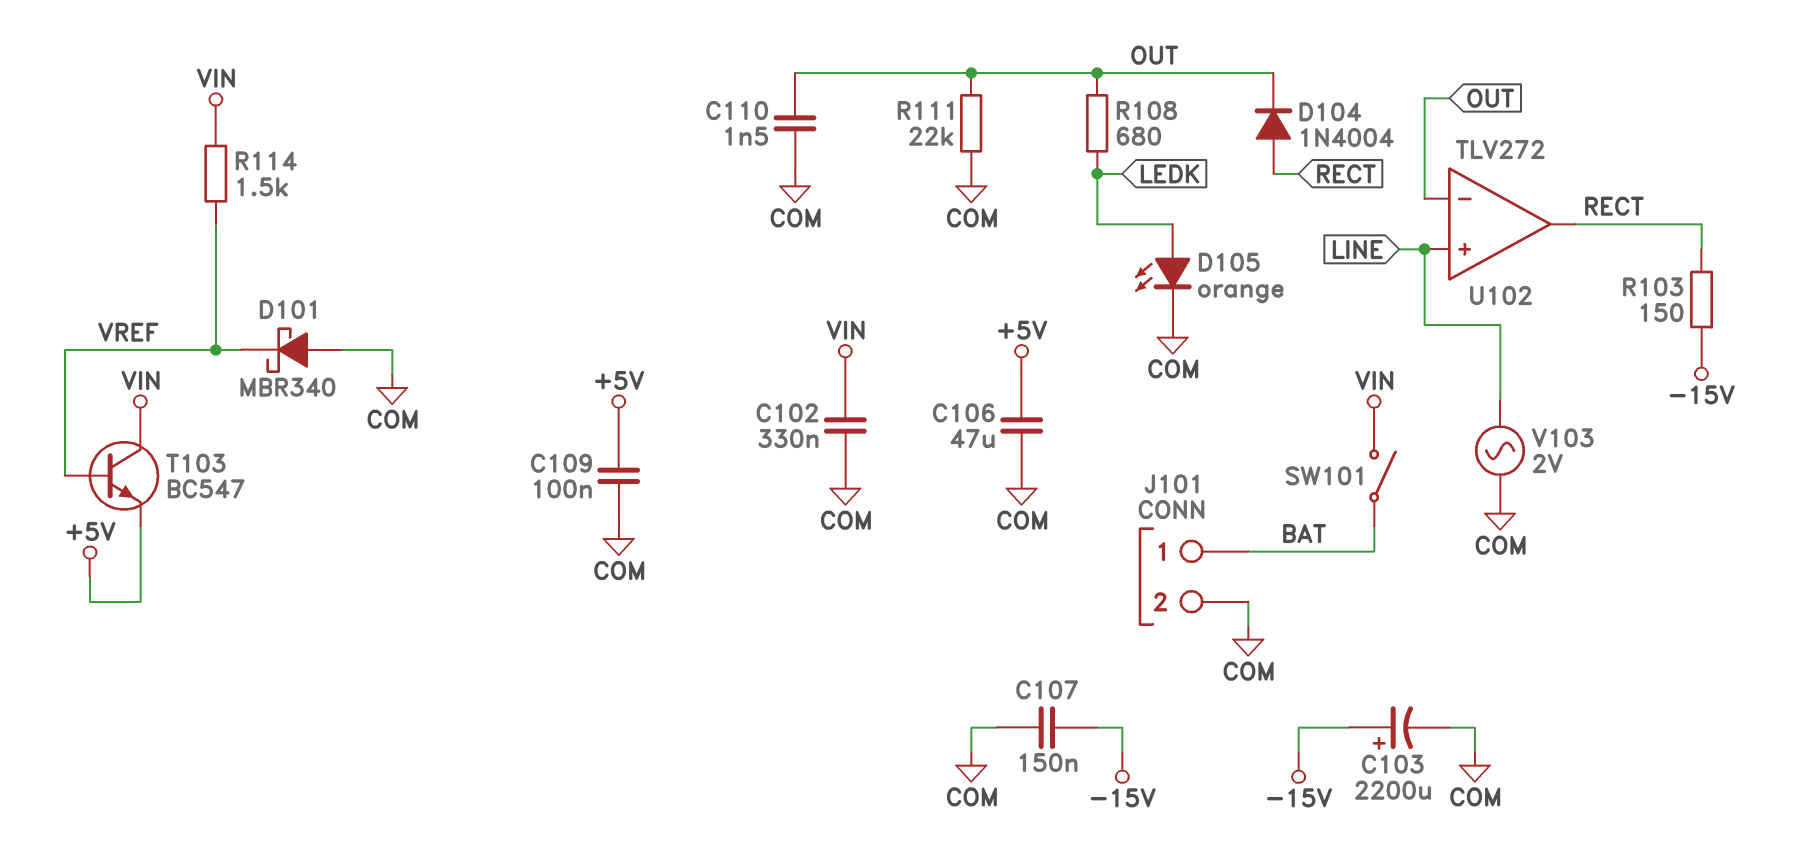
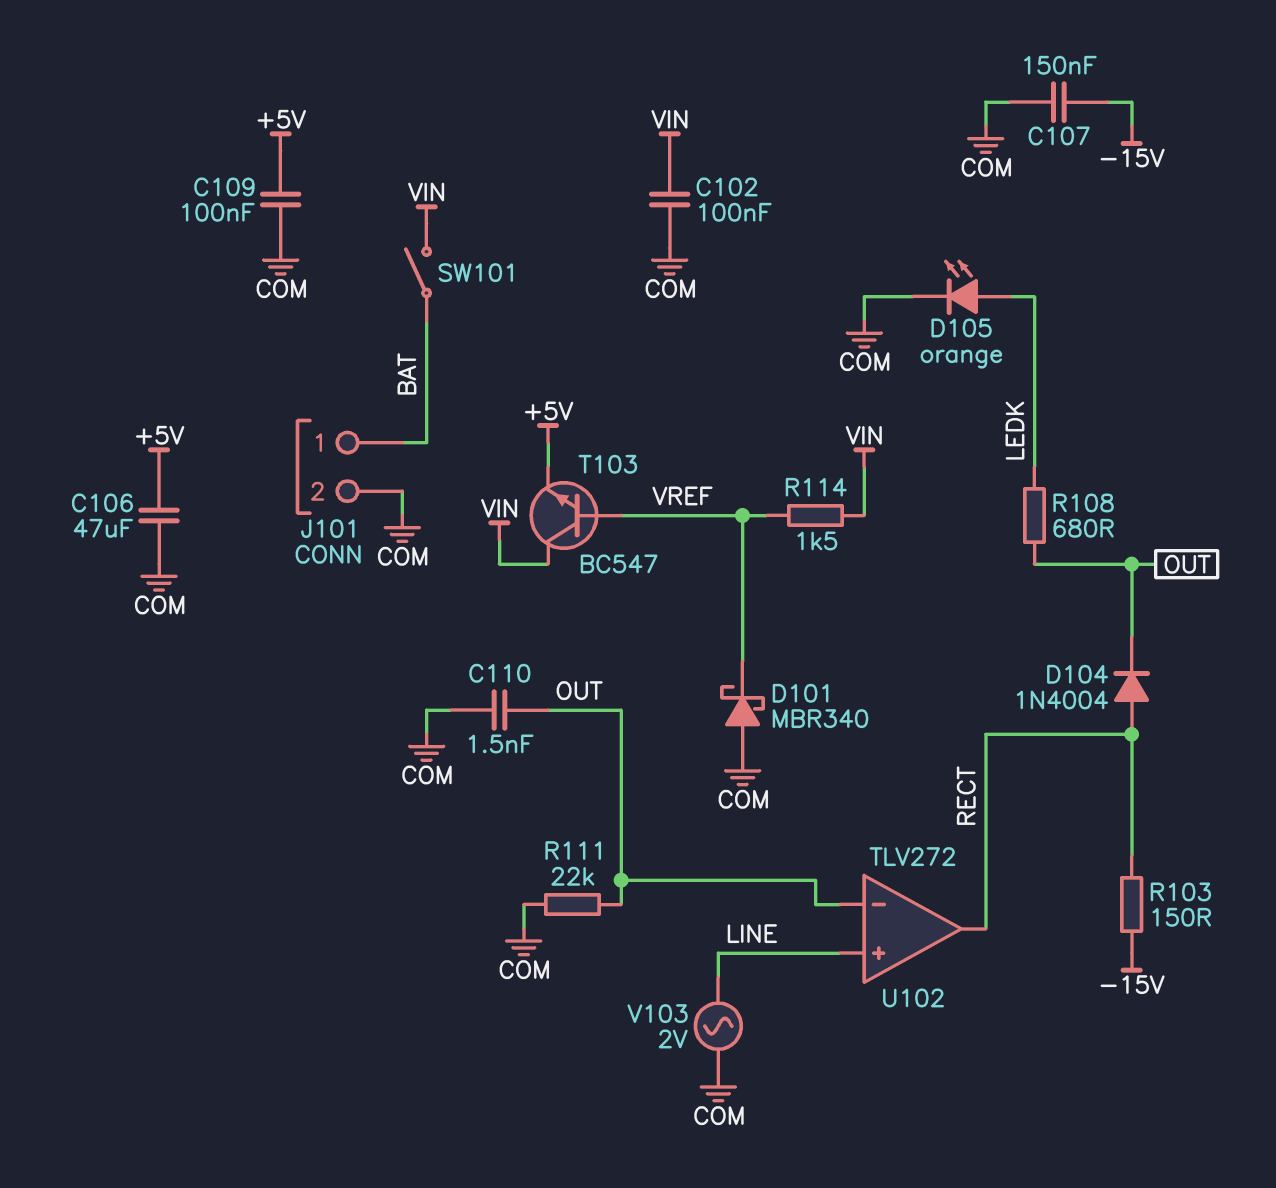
C102: 330nF (COM, VIN) -> 100nF (COM, VIN)
C103: 2200uF (plus -15V, minus COM) -> none

